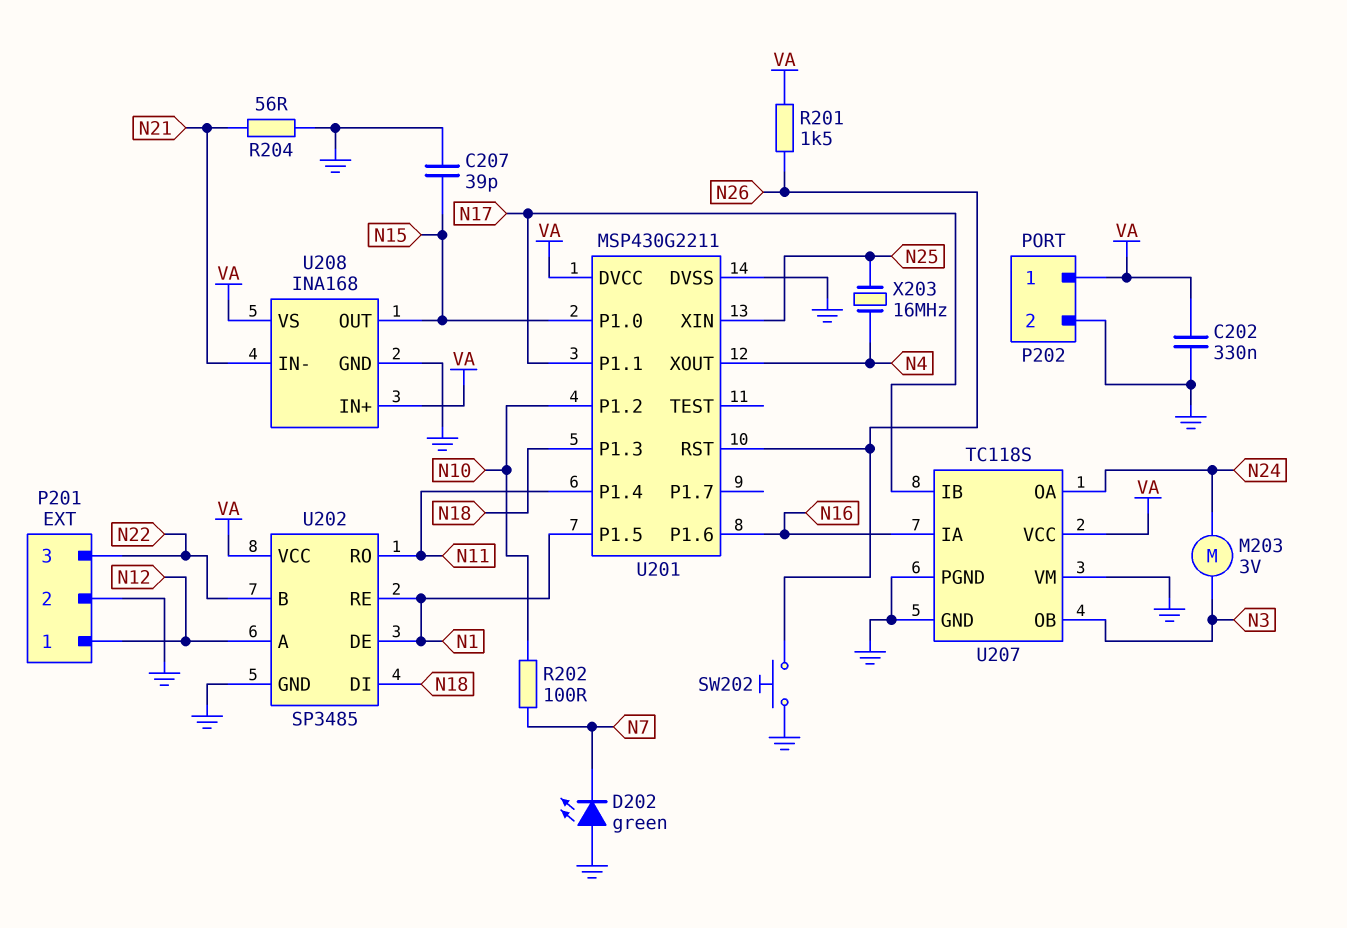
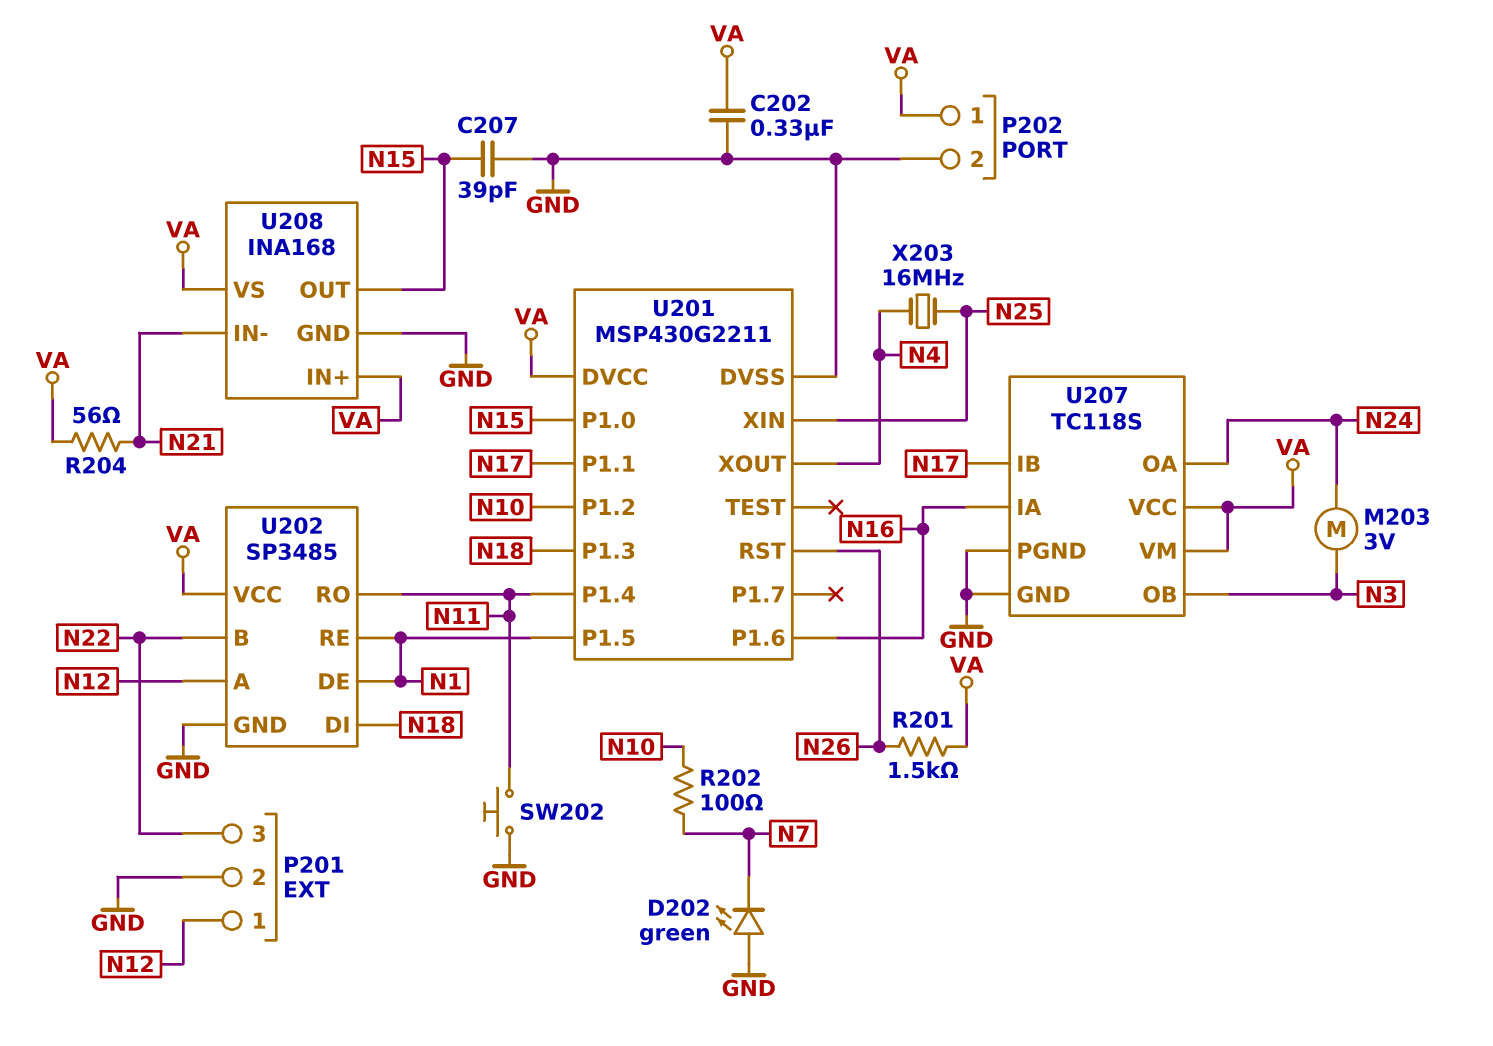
R204: 56 (GND, N21) -> 56 (N21, VA)
SW202: button (GND, N26) -> button (GND, N11)
U207 pin VM: GND -> VA

